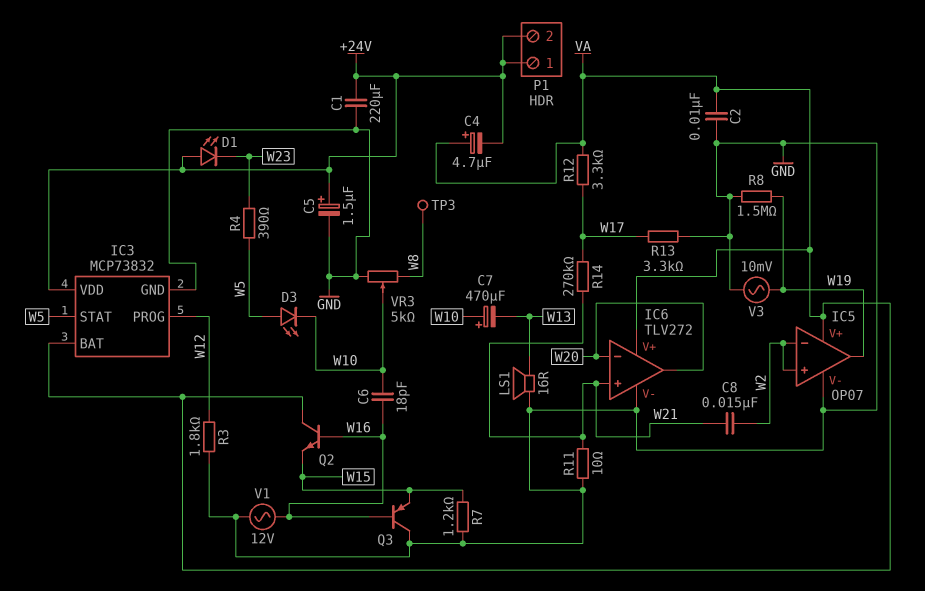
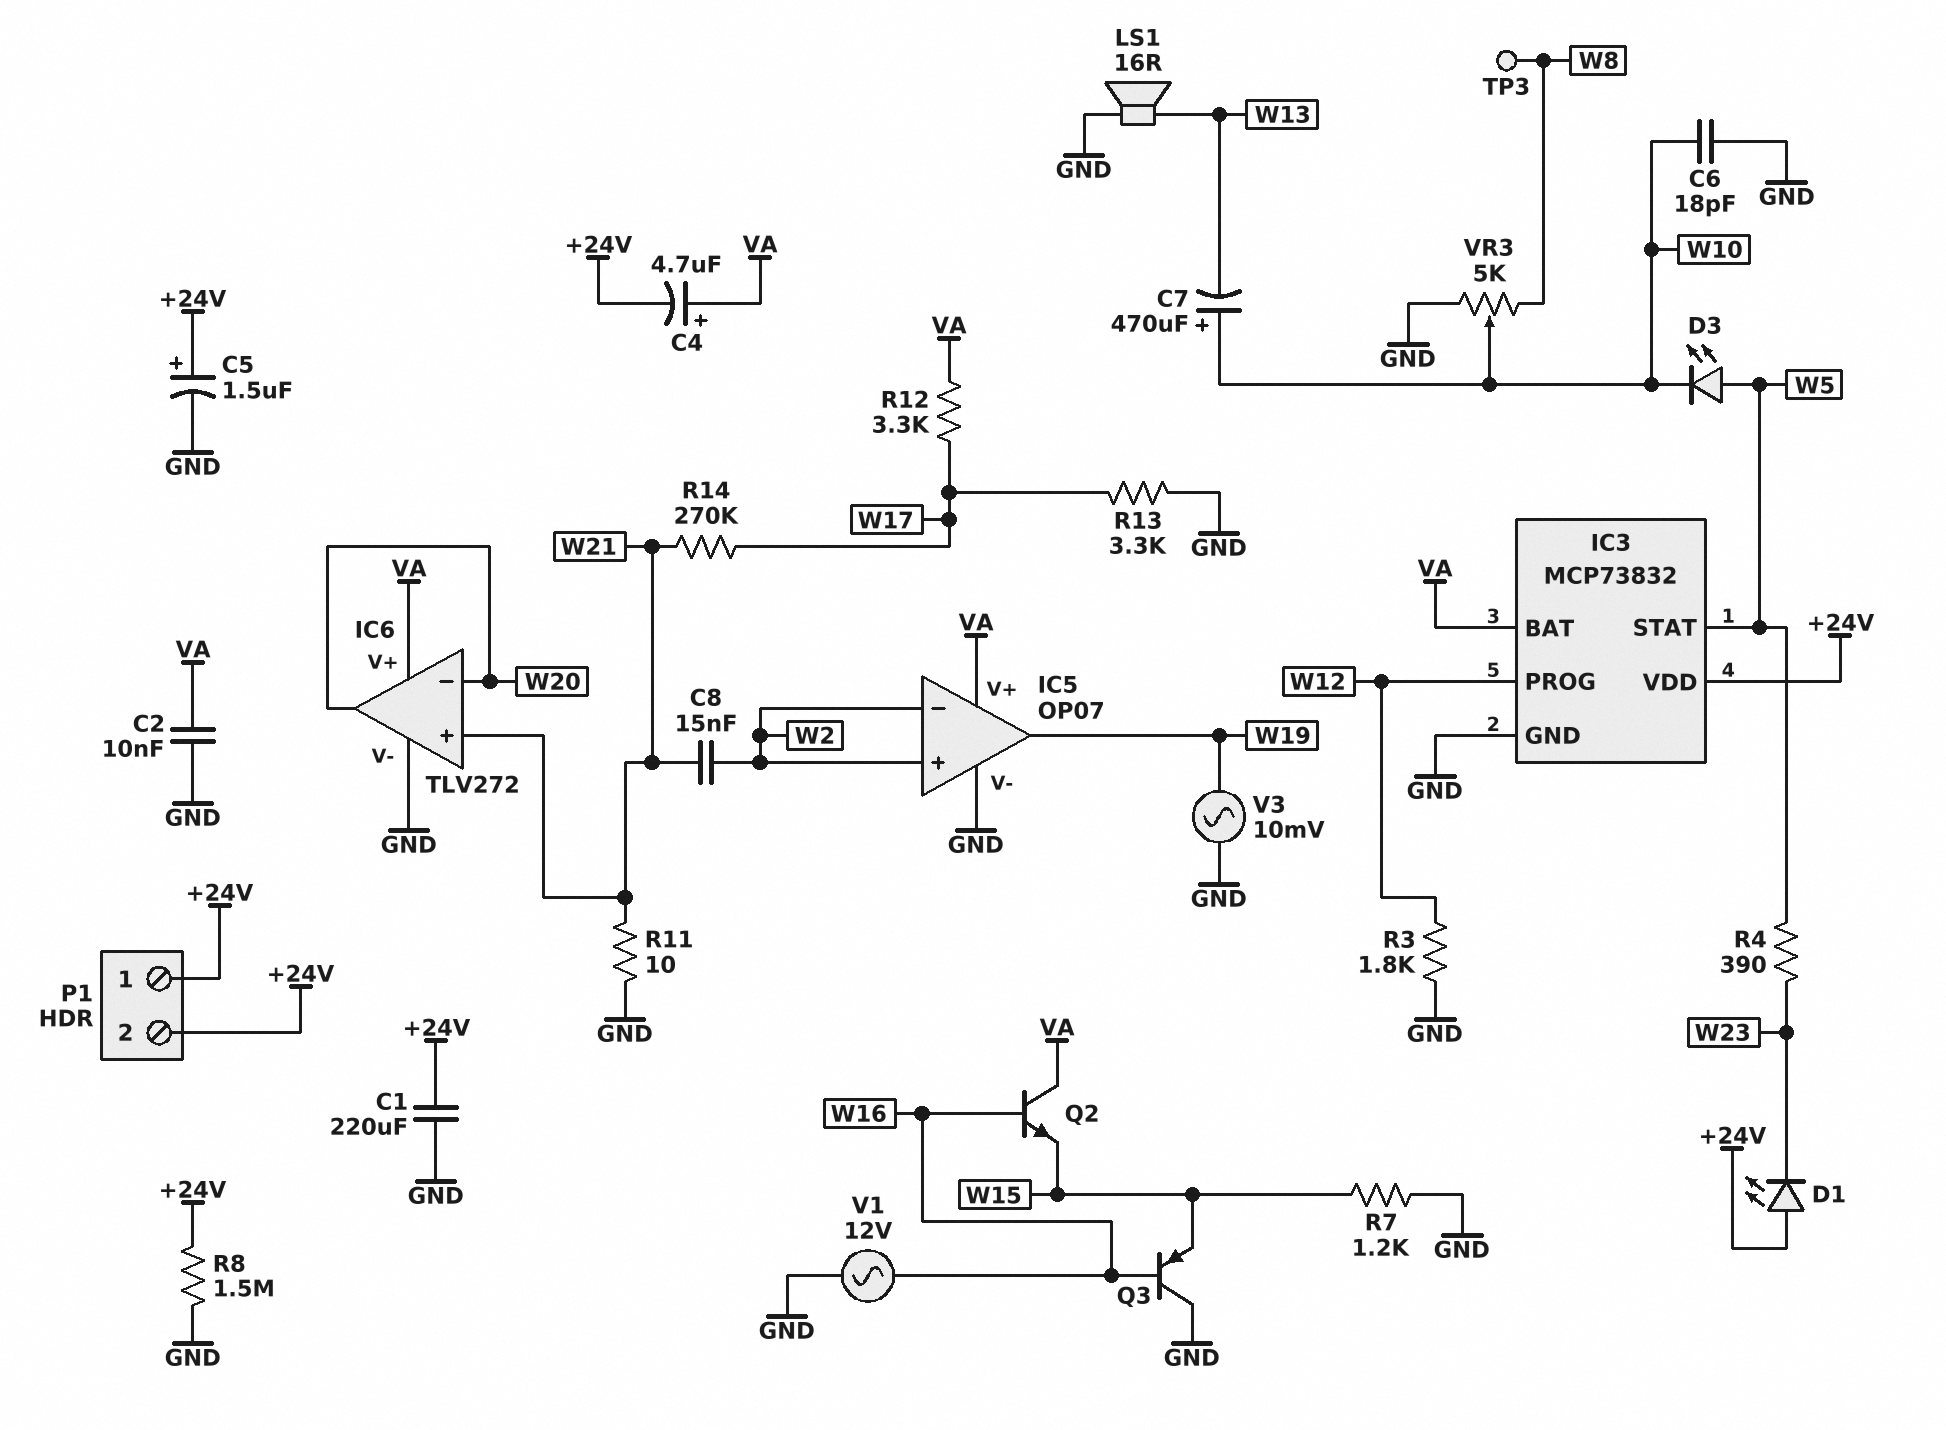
C6: 18pF (W10, W16) -> 18pF (GND, W10)
R8: 1.5M (GND, W19) -> 1.5M (+24V, GND)

